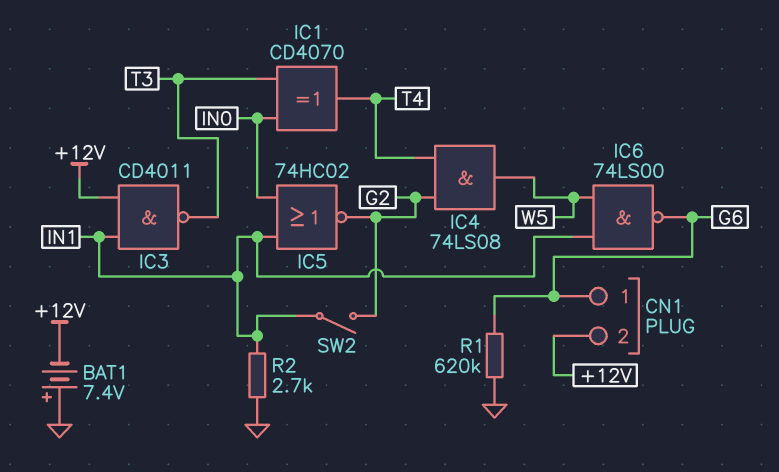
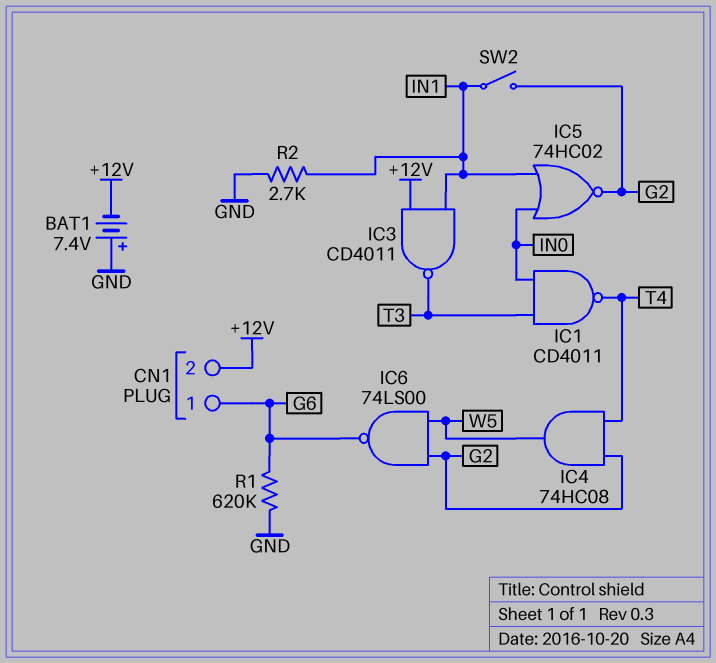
IC1: XOR CD4070 (in IN0, in T3, out T4) -> NAND CD4011 (in IN0, in T3, out T4)
IC4: AND 74LS08 (in G2, in T4, out W5) -> AND 74HC08 (in G2, in T4, out W5)
IC6: NAND 74LS00 (in IN1, in W5, out G6) -> NAND 74LS00 (in G2, in W5, out G6)

